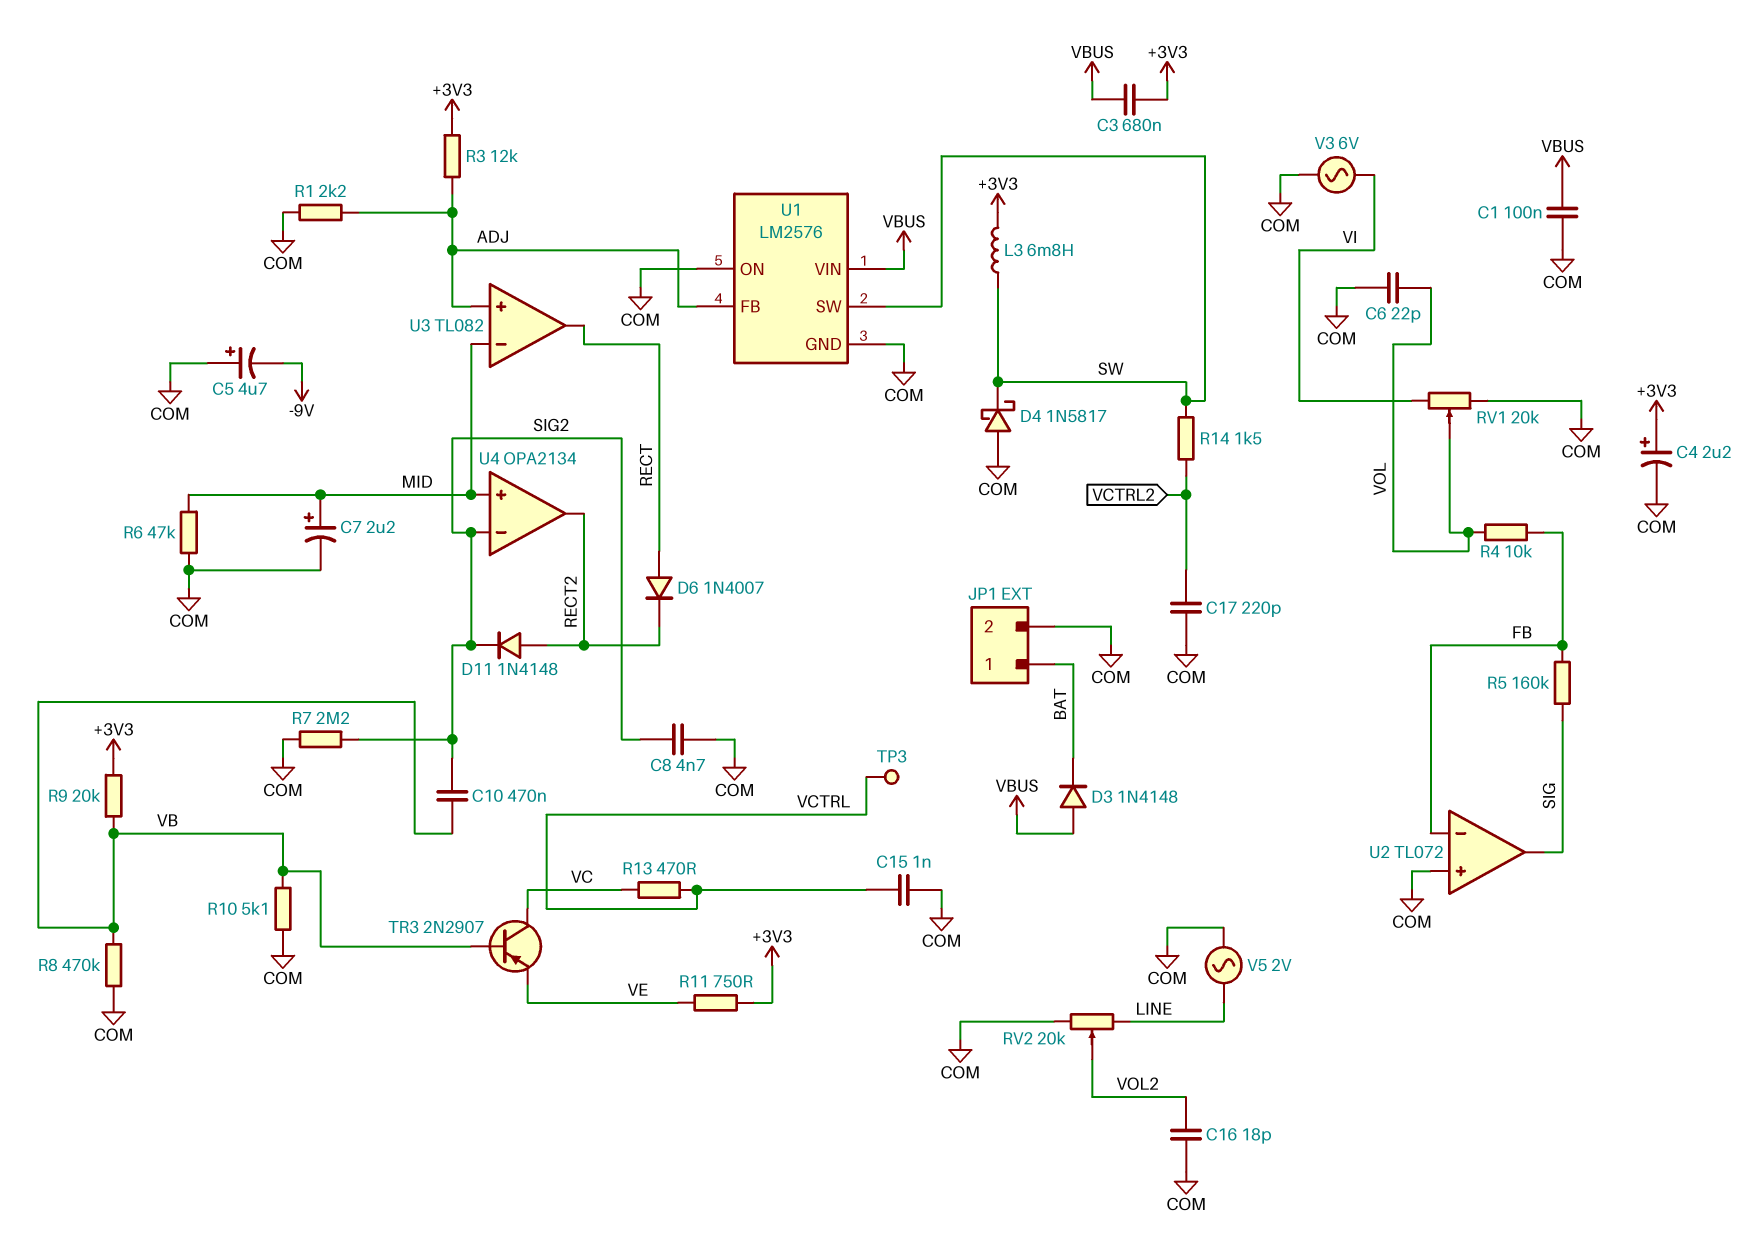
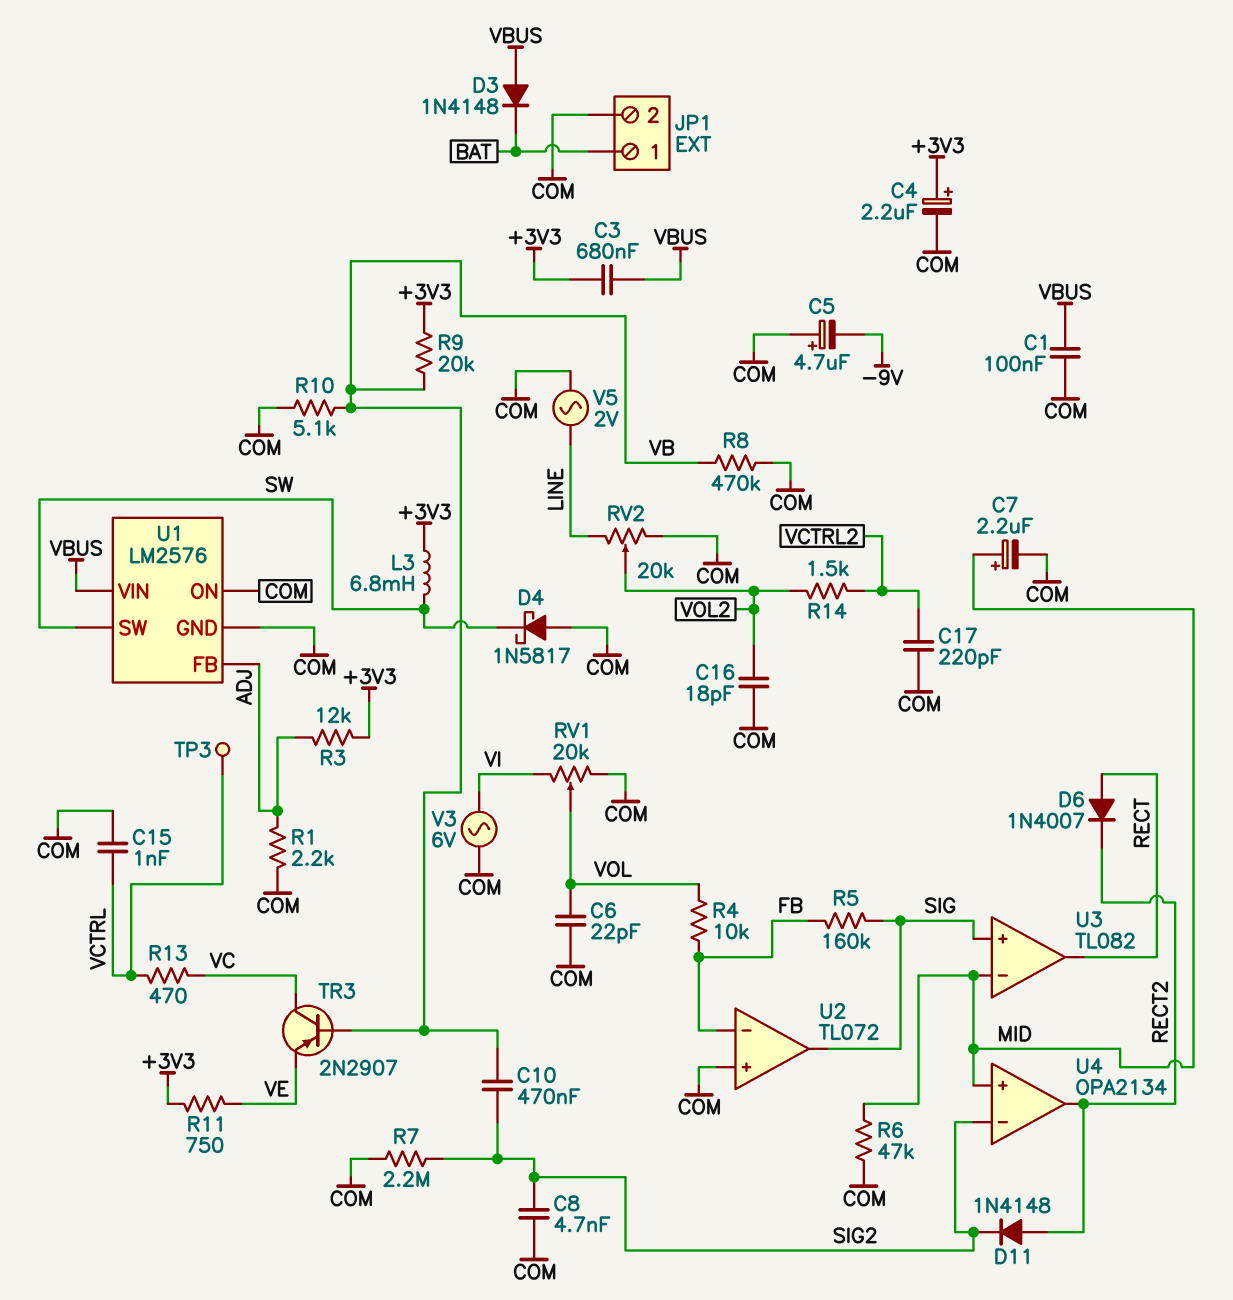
R14: 1.5k (SW, VCTRL2) -> 1.5k (VCTRL2, VOL2)
U3 pin in+: ADJ -> SIG

